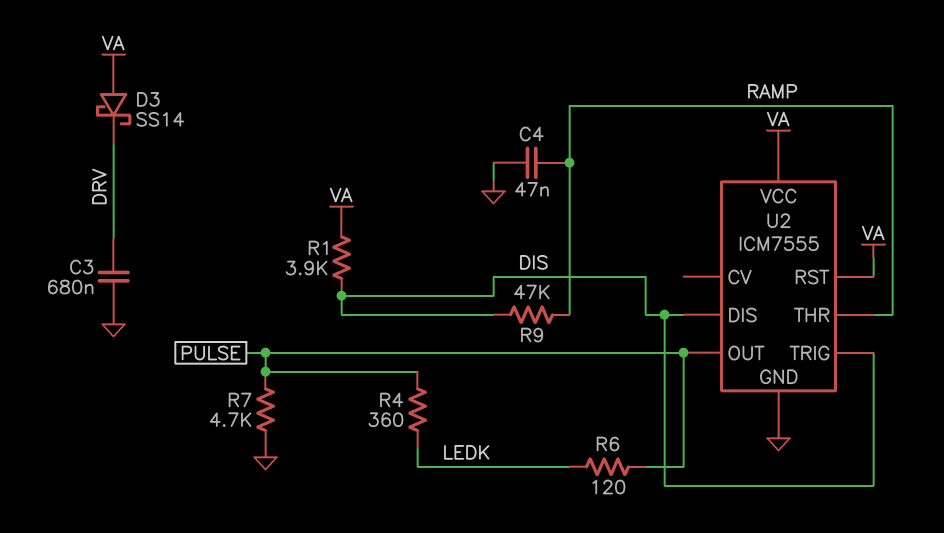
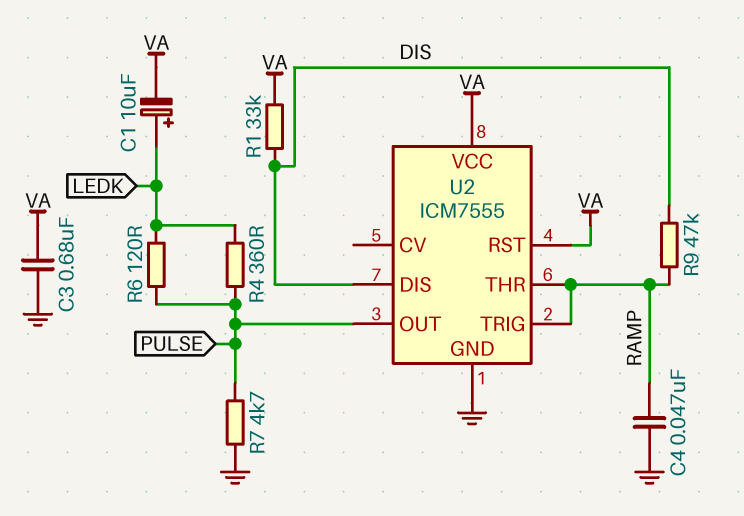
C1: none -> 10uF (plus LEDK, minus VA)
C3: 680nF (DRV, GND) -> 680nF (GND, VA)
D3: schottky SS14 (A VA, K DRV) -> none
R1: 3.9k (DIS, VA) -> 33k (DIS, VA)
U2 pin TRIG: DIS -> RAMP

